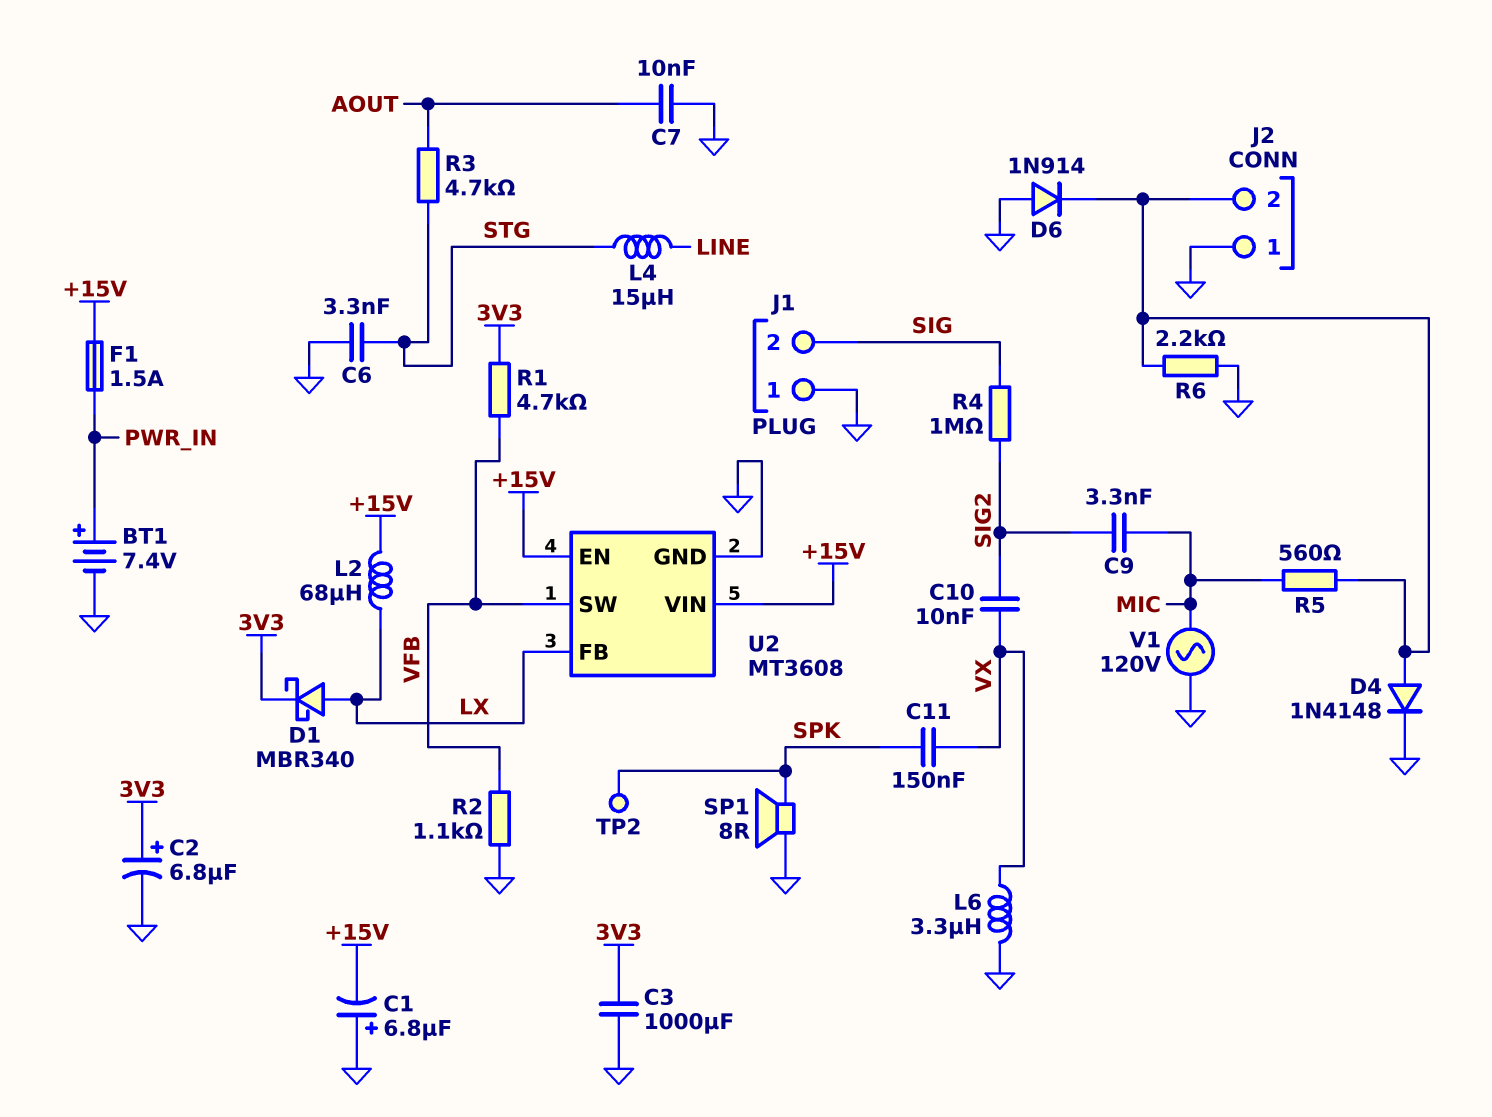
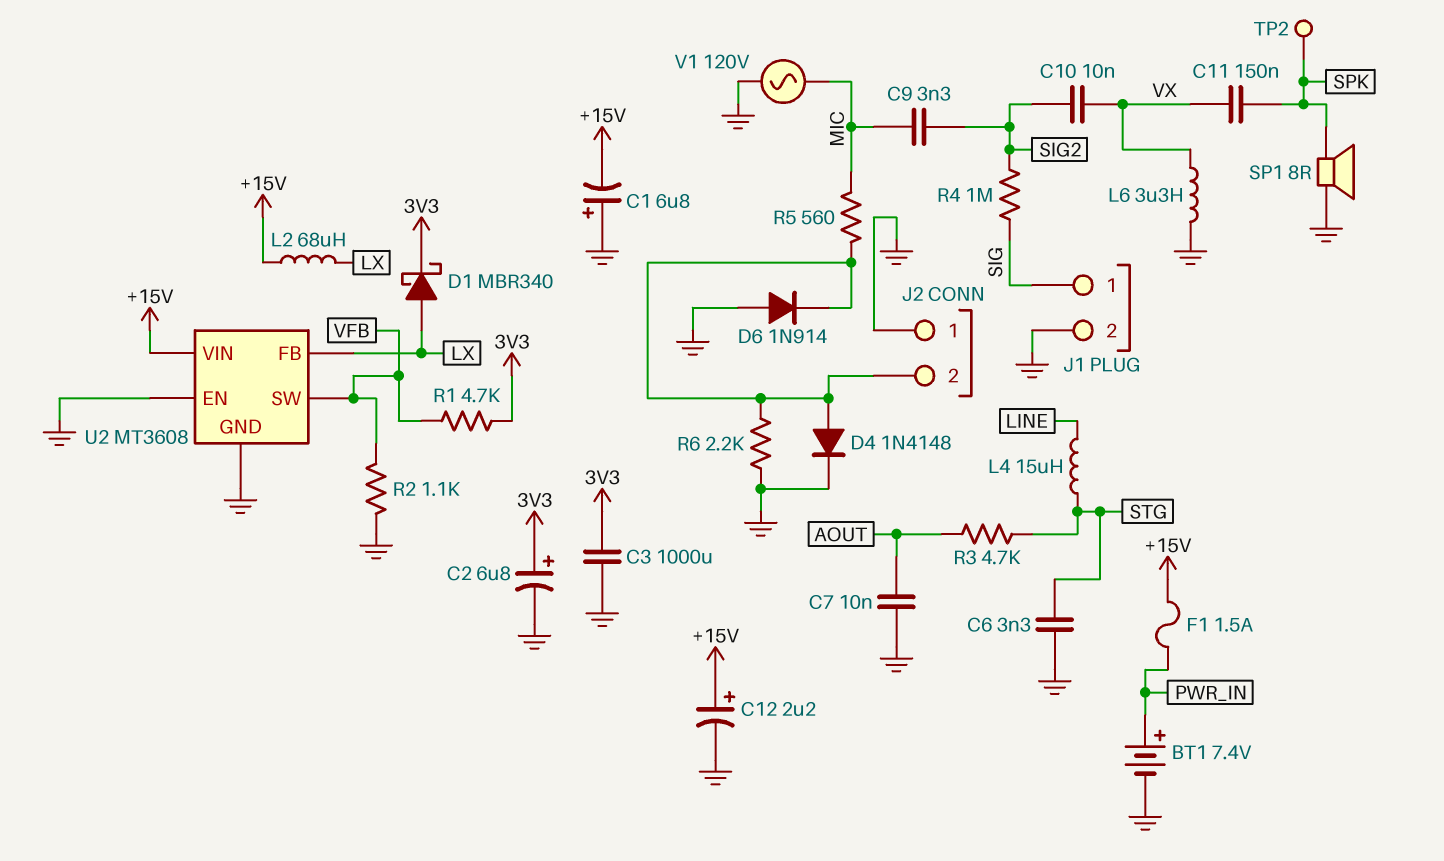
C12: none -> 2.2uF (plus +15V, minus GND)
J1 pin 1: GND -> SIG
J1 pin 2: SIG -> GND
U2 pin EN: +15V -> GND

